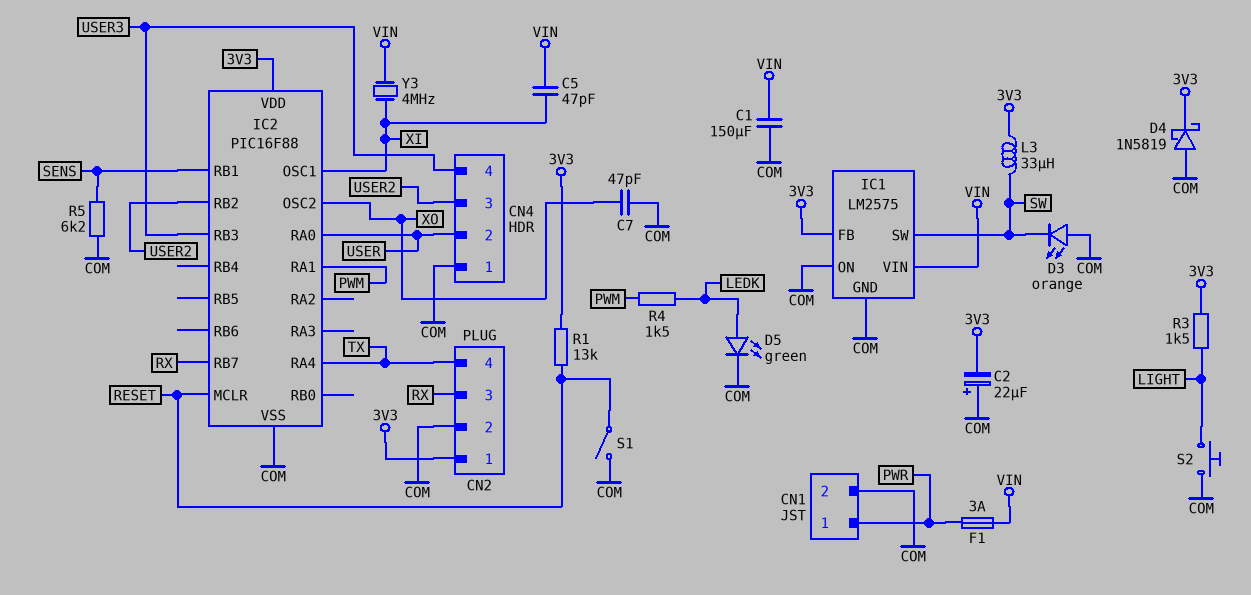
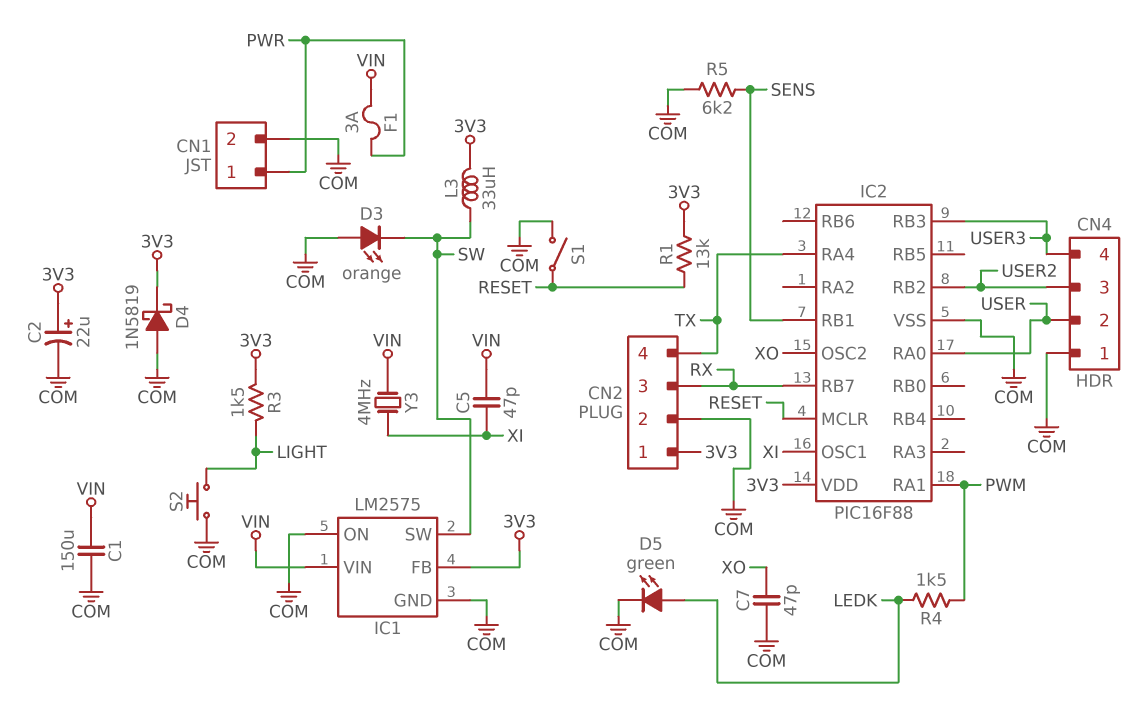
C2: 22uF (plus COM, minus 3V3) -> 22uF (plus 3V3, minus COM)

